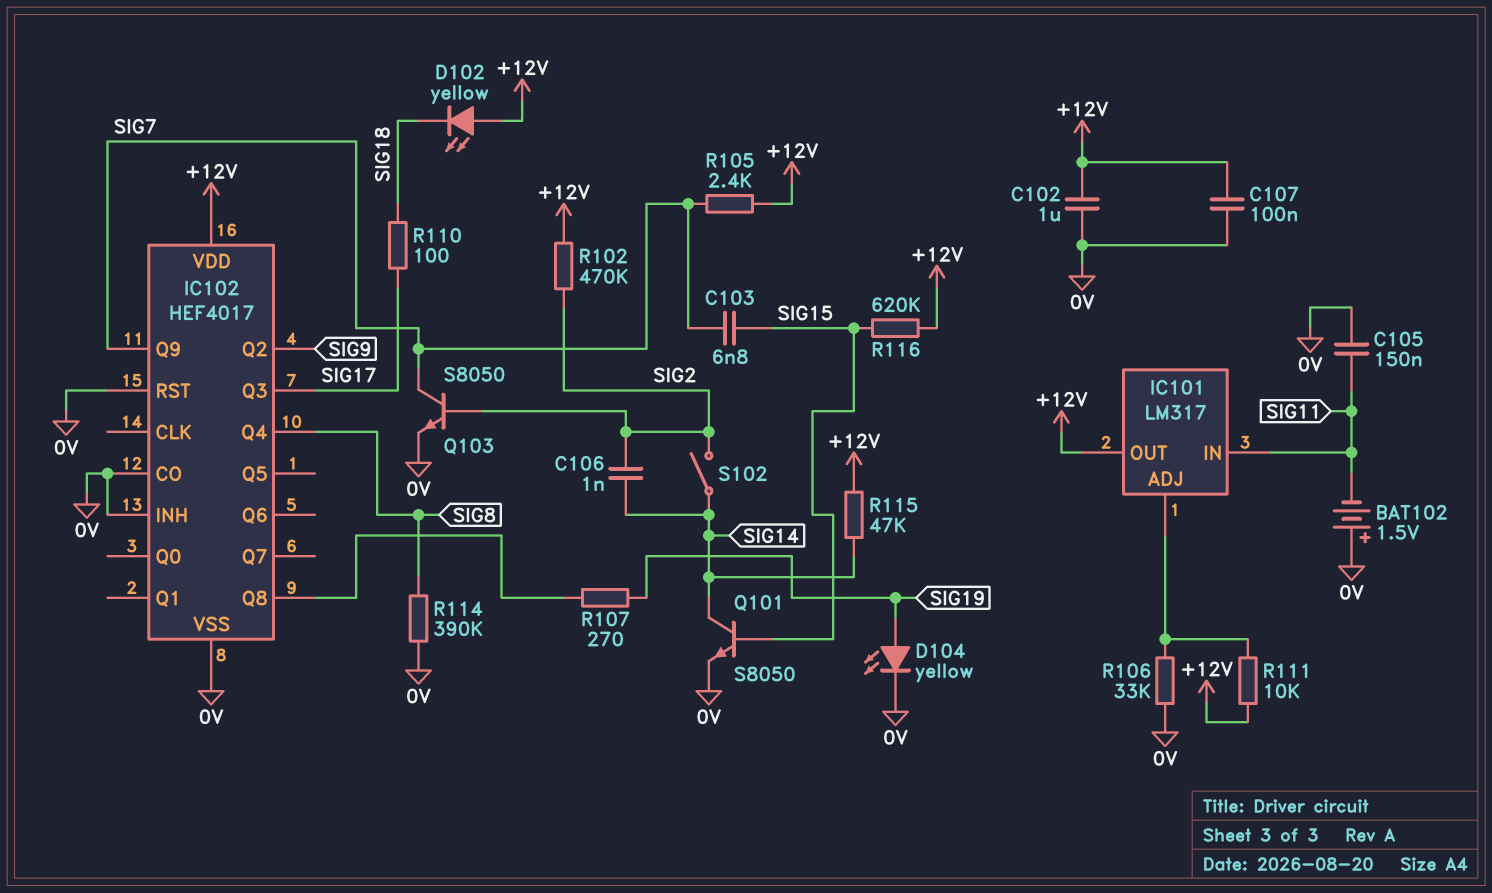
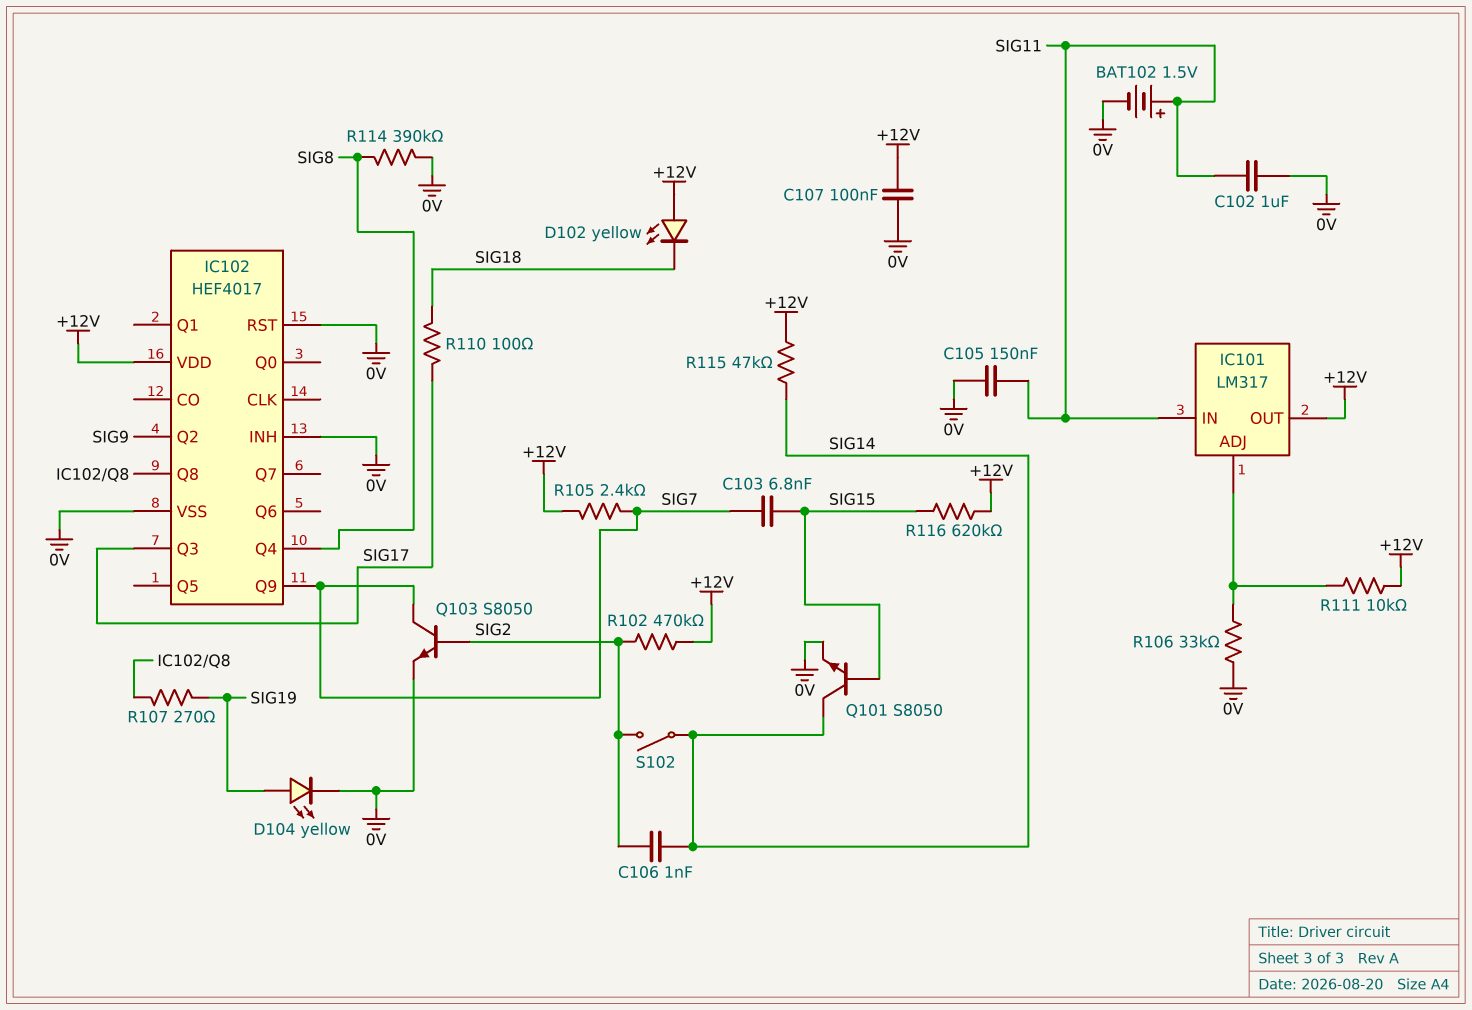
BAT102: 1.5V (plus 0V, minus SIG11) -> 1.5V (plus SIG11, minus 0V)
C102: 1uF (+12V, 0V) -> 1uF (0V, SIG11)
IC102 pin CO: 0V -> none

